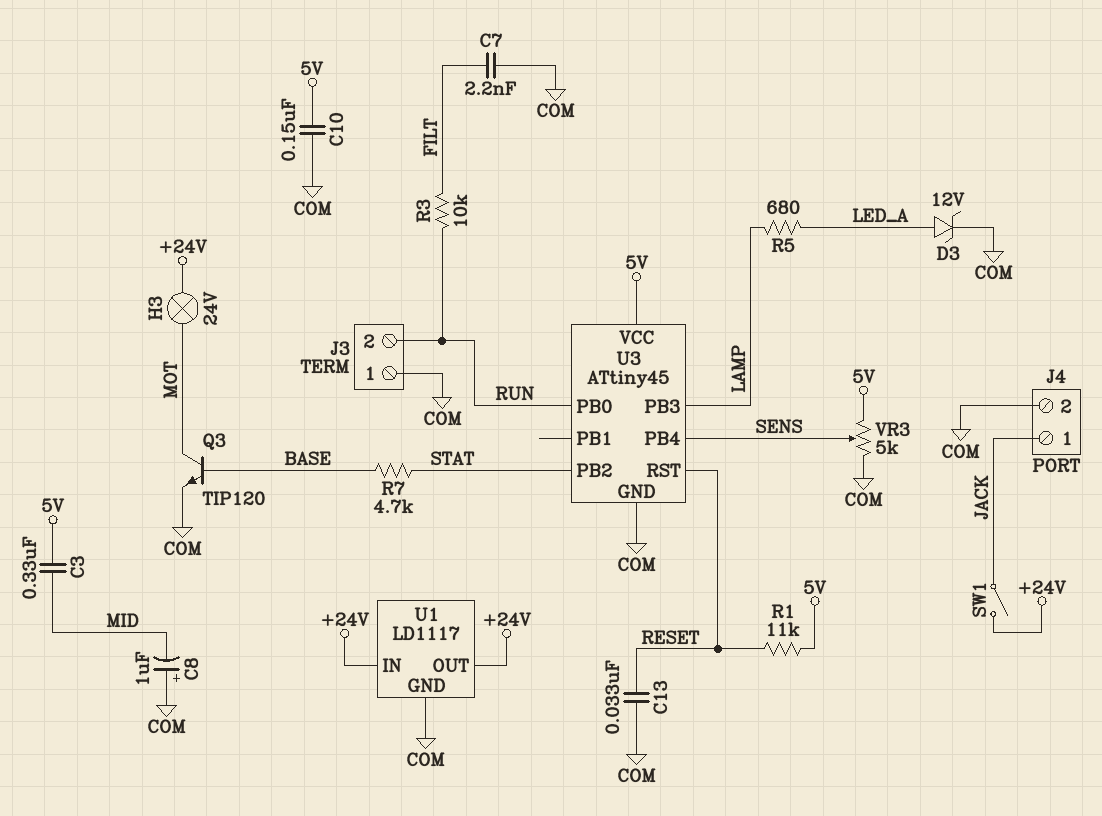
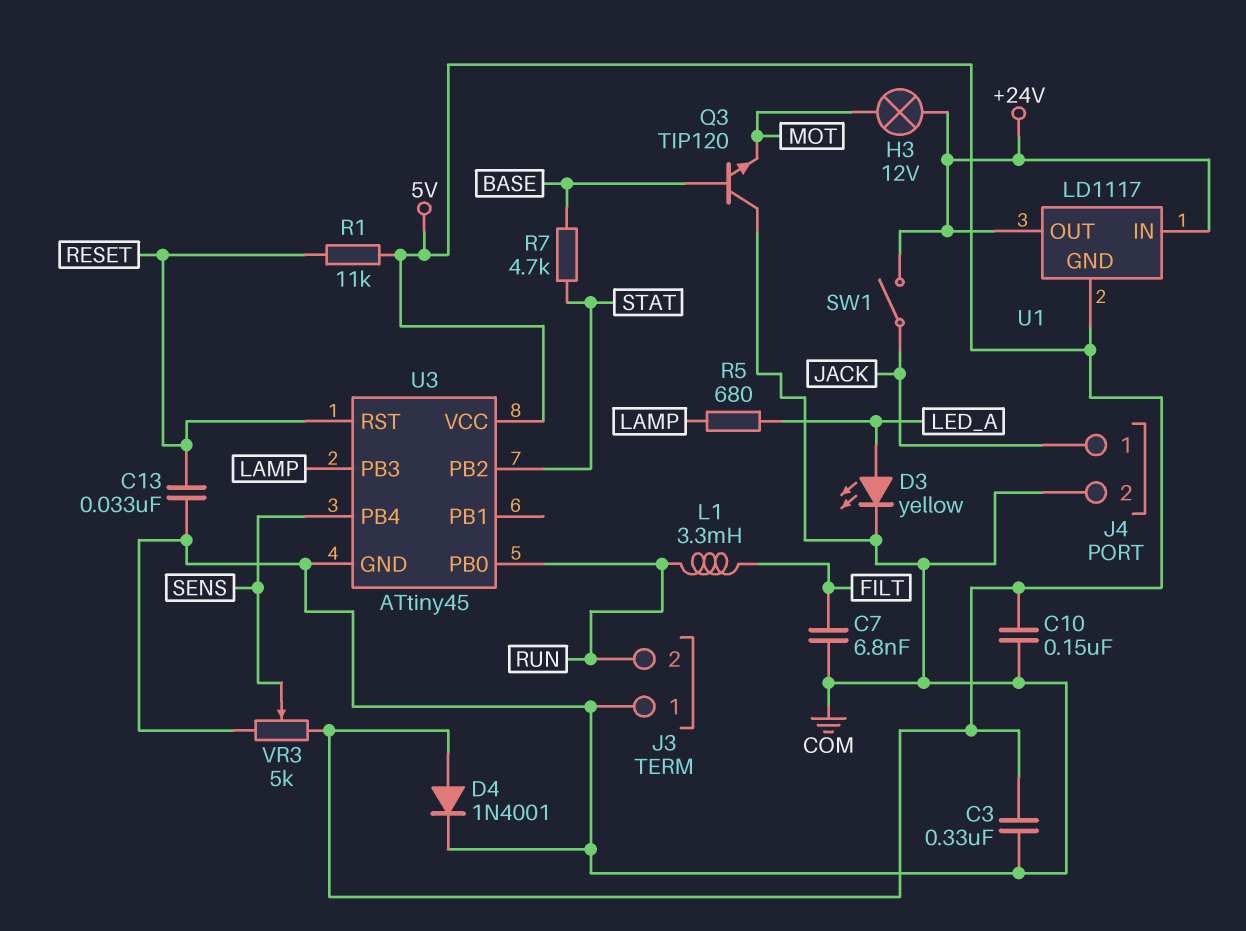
C3: 330nF (5V, MID) -> 330nF (5V, COM)
C7: 2.2nF (COM, FILT) -> 6.8nF (COM, FILT)
C8: 1uF (plus COM, minus MID) -> none
D3: zener 12V (A LED_A, K COM) -> LED yellow (A LED_A, K COM)
D4: none -> diode 1N4001 (A 5V, K COM)
H3: lamp 24V (+24V, MOT) -> lamp 12V (+24V, MOT)
L1: none -> 3.3mH (FILT, RUN)
Q3: NPN TIP120 (B BASE, C MOT, E COM) -> NPN TIP120 (B BASE, C COM, E MOT)
R3: 10k (FILT, RUN) -> none
U1 pin GND: COM -> 5V

